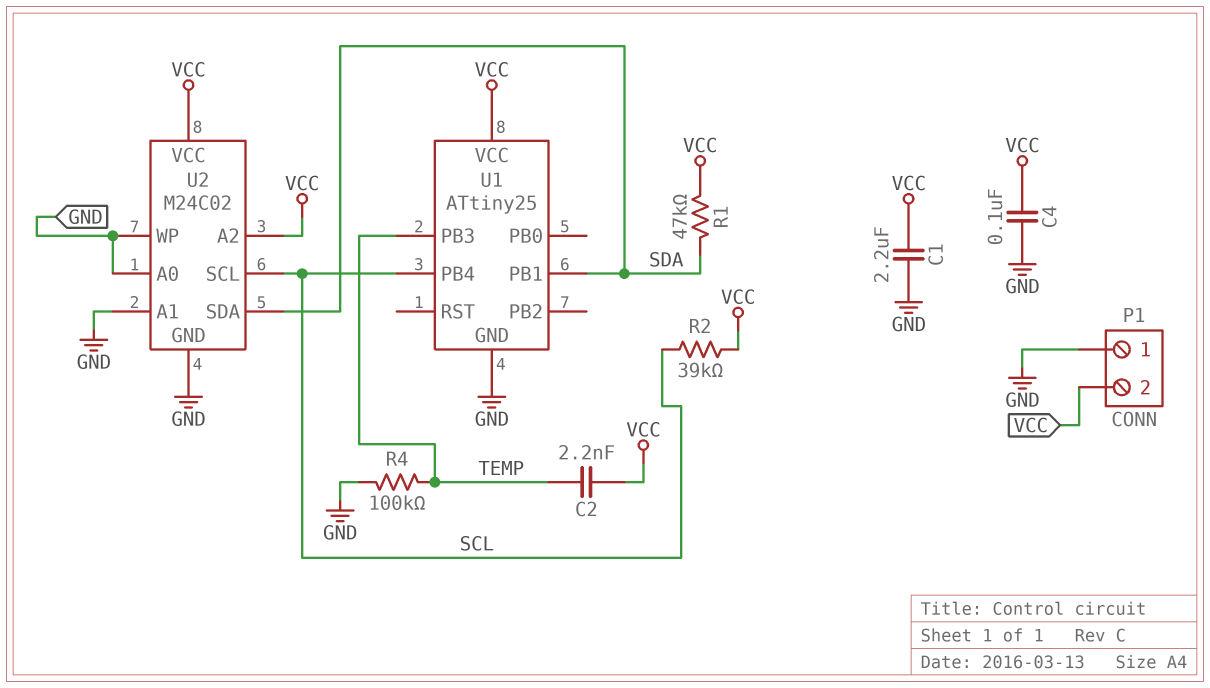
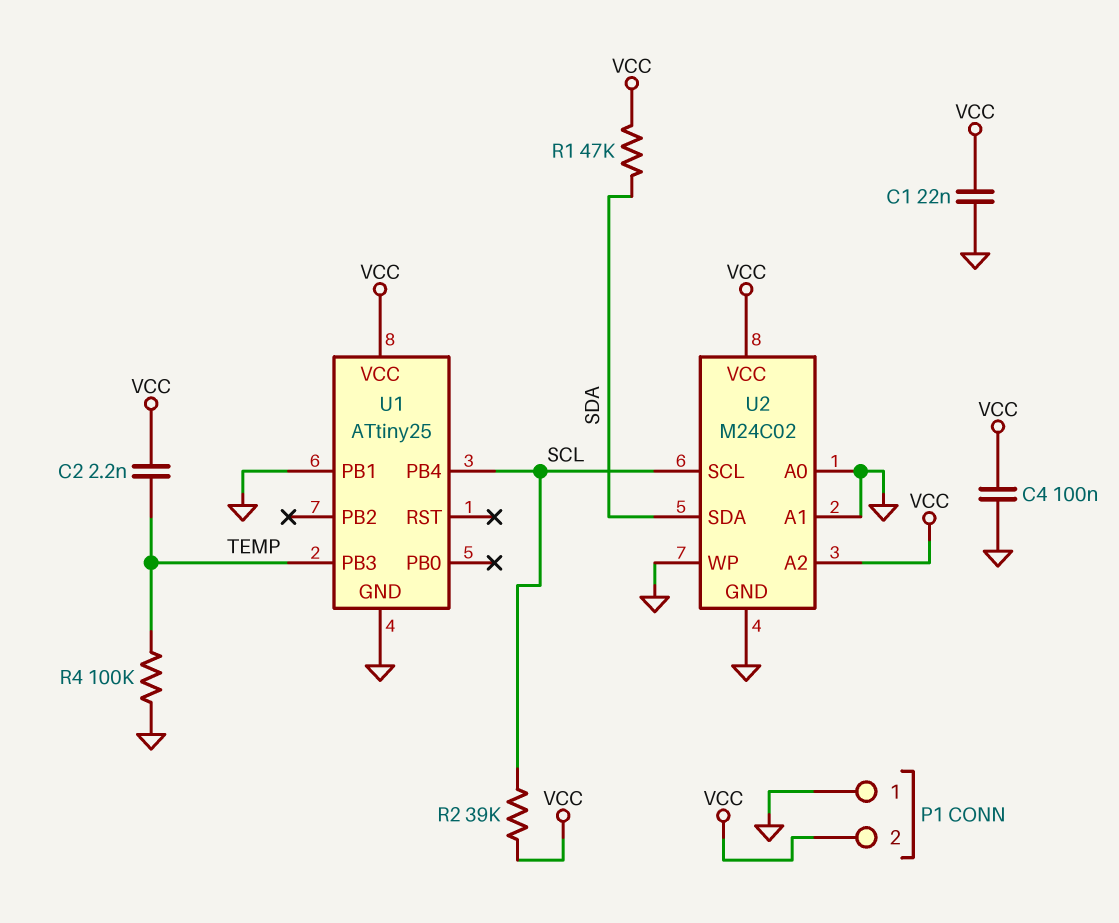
C1: 2.2uF (GND, VCC) -> 22nF (GND, VCC)
U1 pin PB1: SDA -> GND

